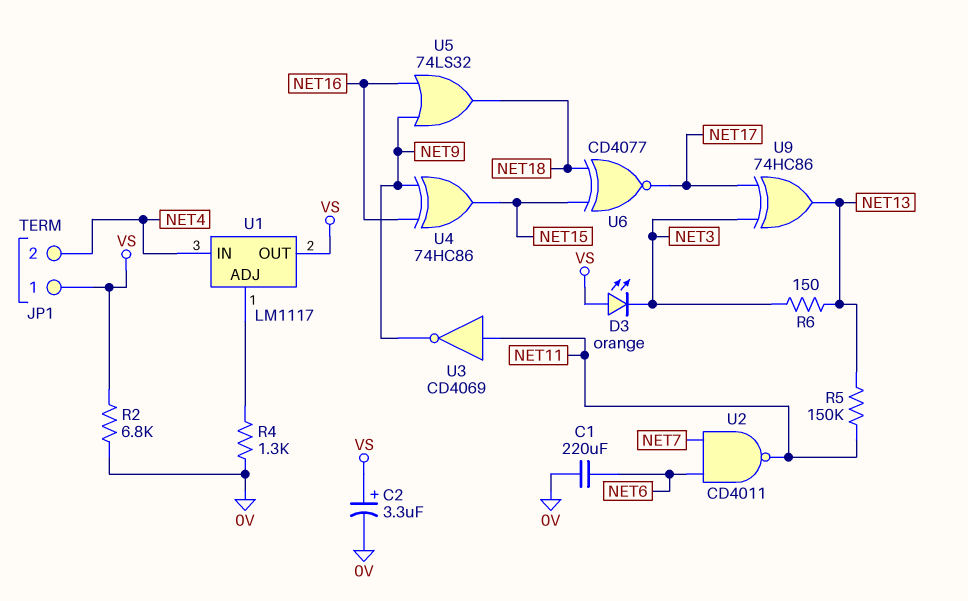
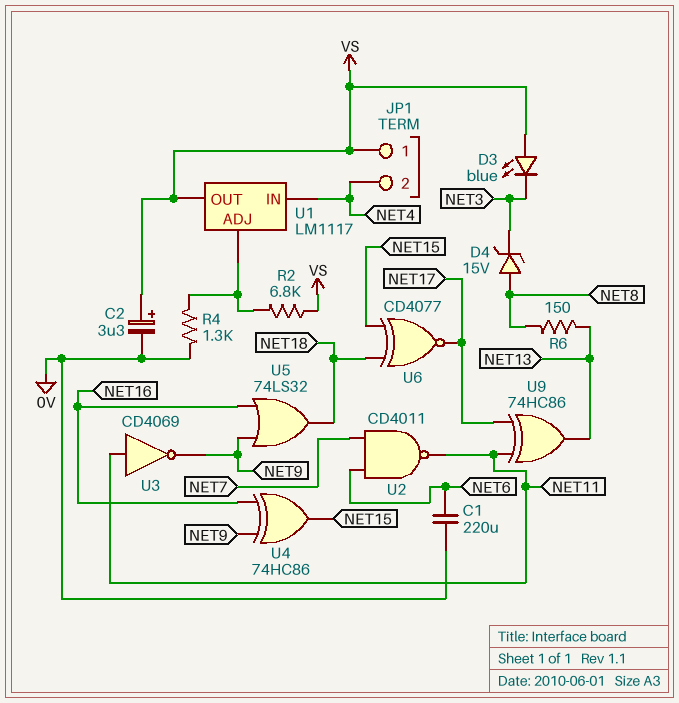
D3: LED orange (A VS, K NET3) -> LED blue (A VS, K NET3)
D4: none -> zener 15V (A NET8, K NET3)
R2: 6.8k (0V, VS) -> 6.8k (U1/ADJ, VS)
R5: 150k (NET11, NET13) -> none
R6: 150 (NET3, NET13) -> 150 (NET8, NET13)
U9: XOR 74HC86 (in NET3, in NET17, out NET13) -> XOR 74HC86 (in NET11, in NET17, out NET13)

